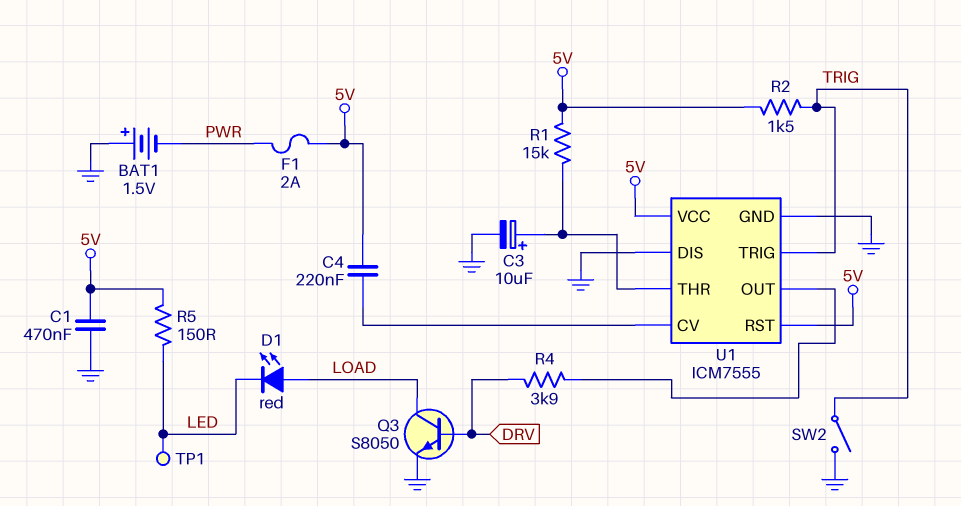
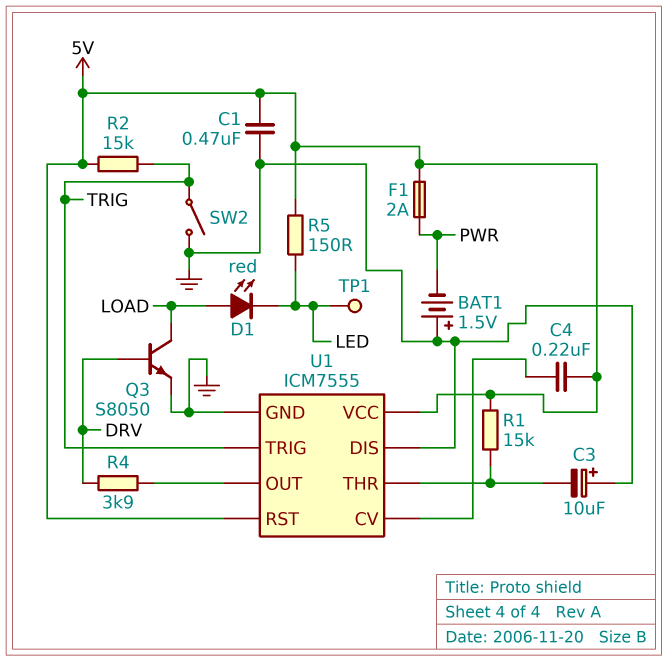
C3: 10uF (plus U1/THR, minus GND) -> 10uF (plus GND, minus U1/THR)
R2: 1.5k (5V, TRIG) -> 15k (5V, TRIG)

